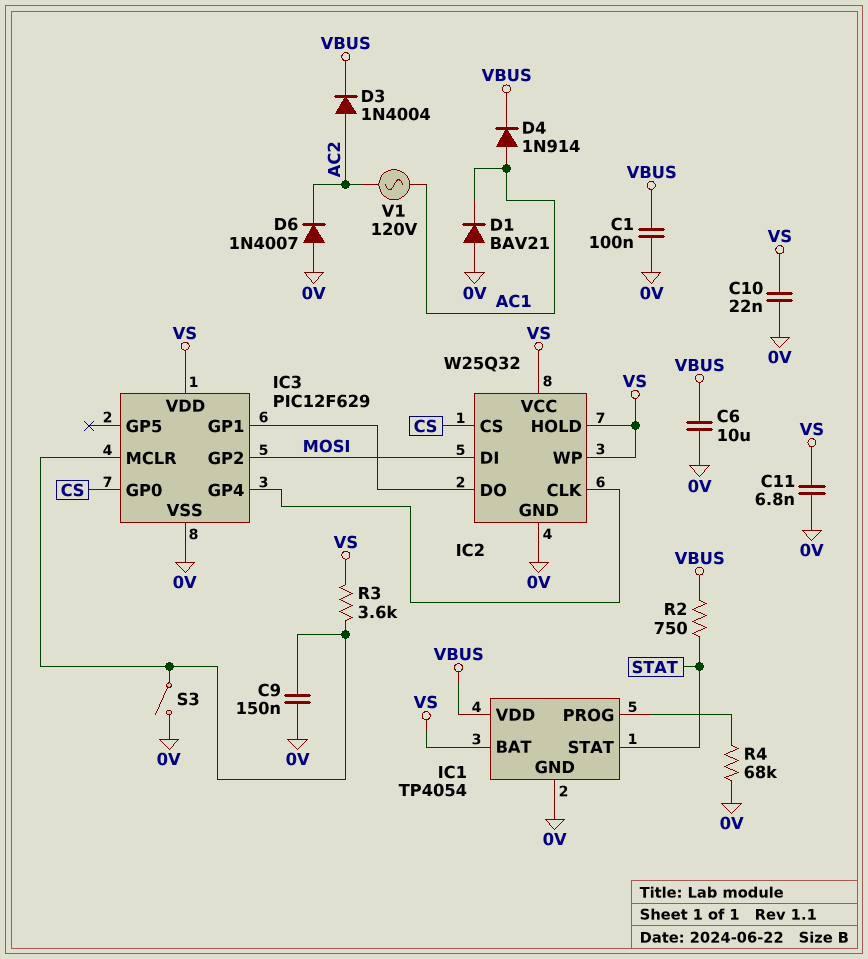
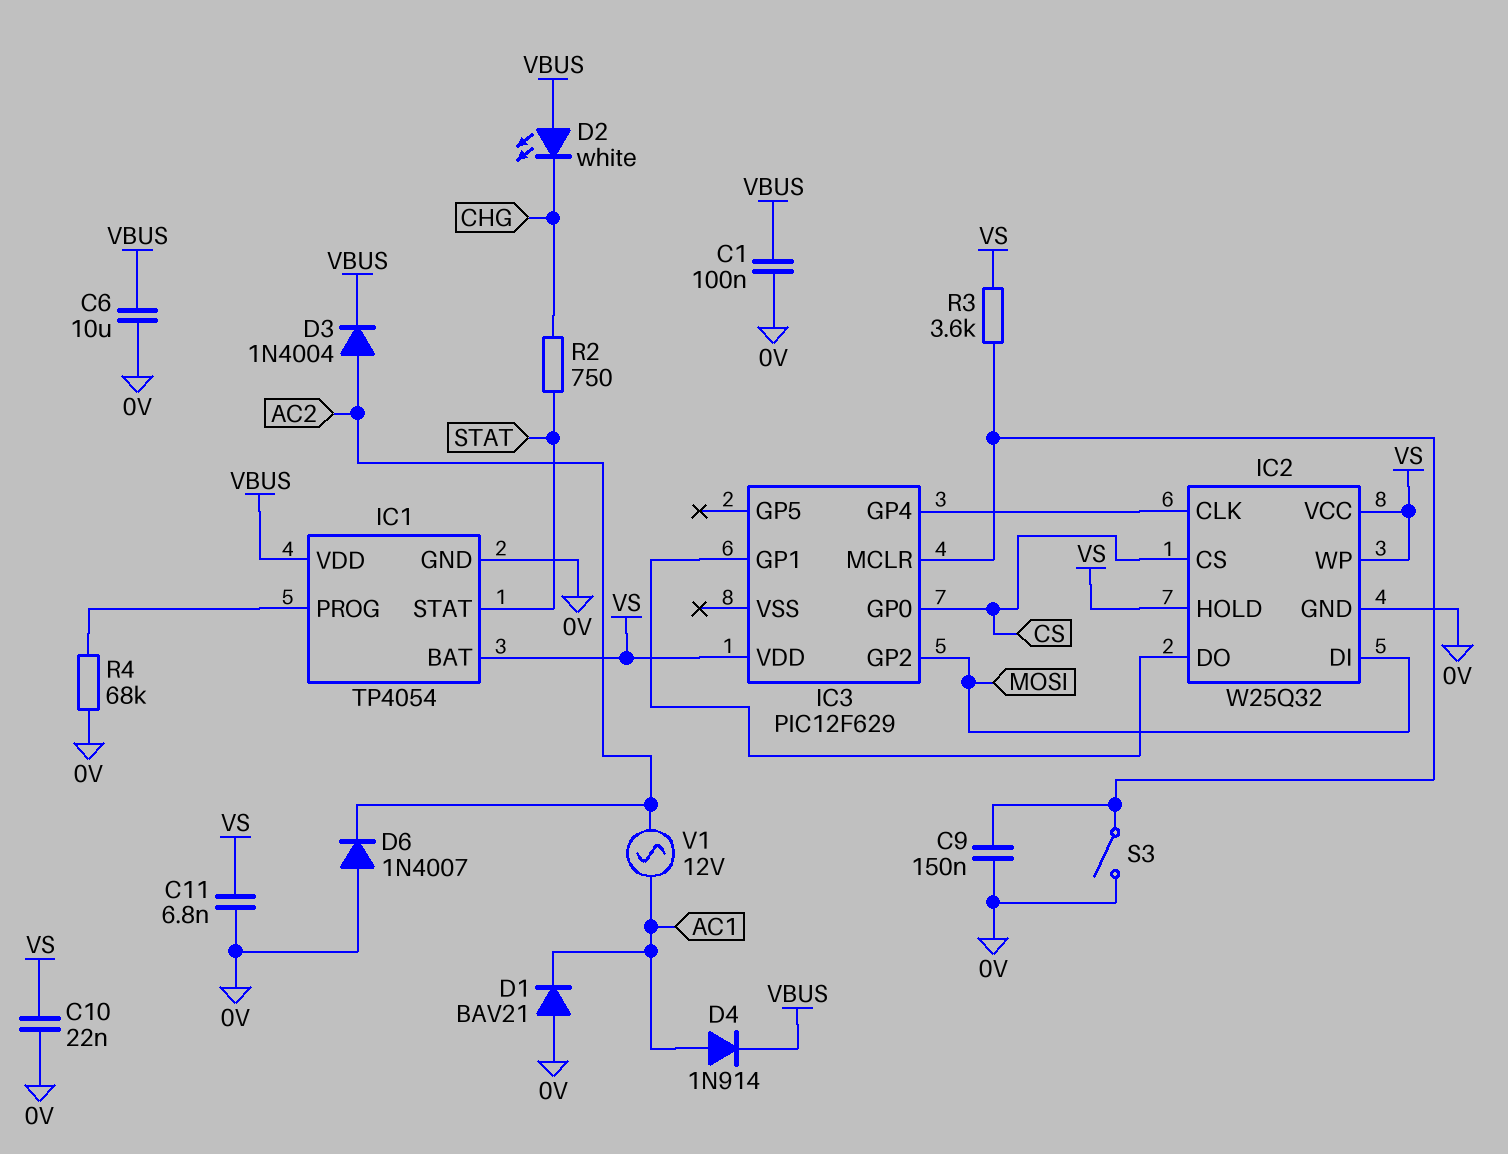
D2: none -> LED white (A VBUS, K CHG)
IC3 pin VSS: 0V -> none
R2: 750 (STAT, VBUS) -> 750 (CHG, STAT)
V1: AC 120V (AC1, AC2) -> AC 12V (AC1, AC2)

